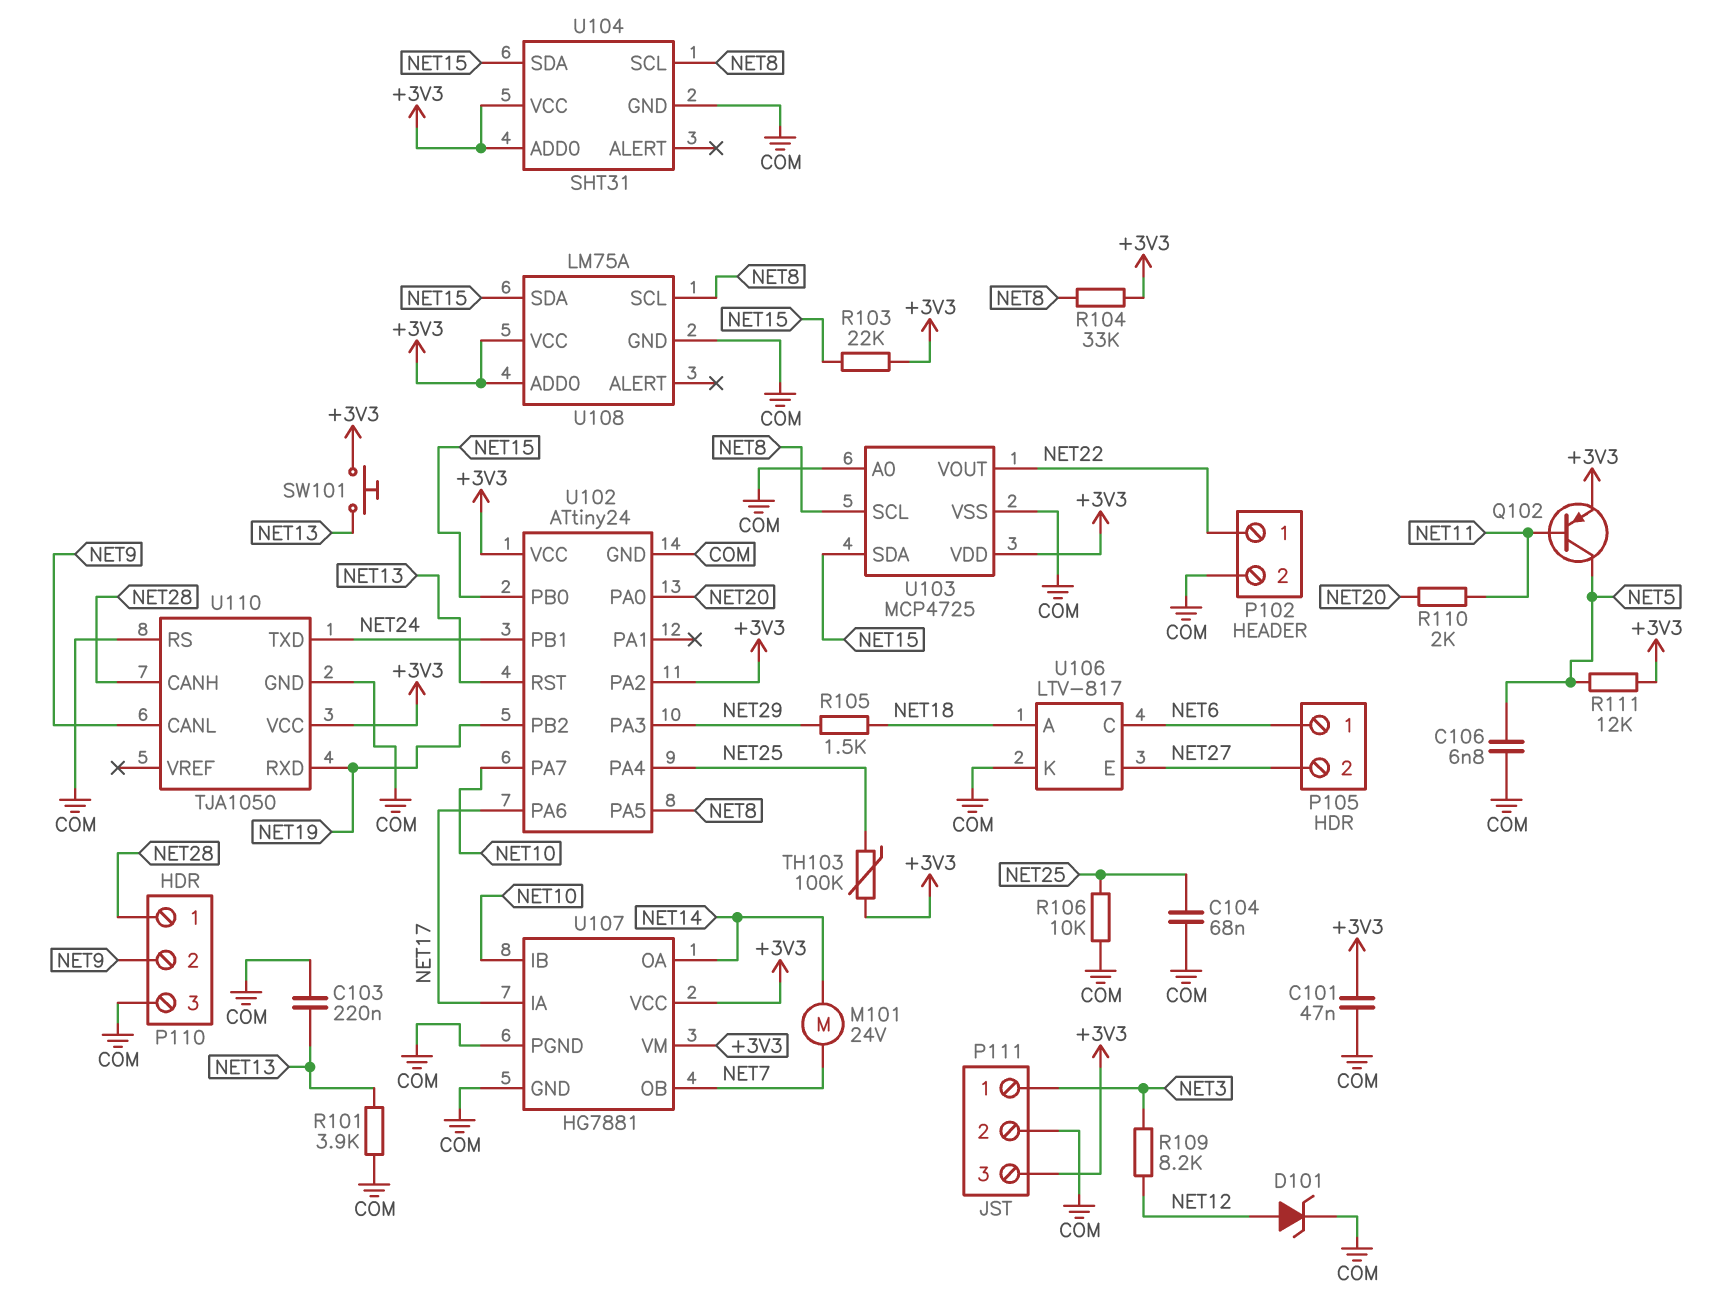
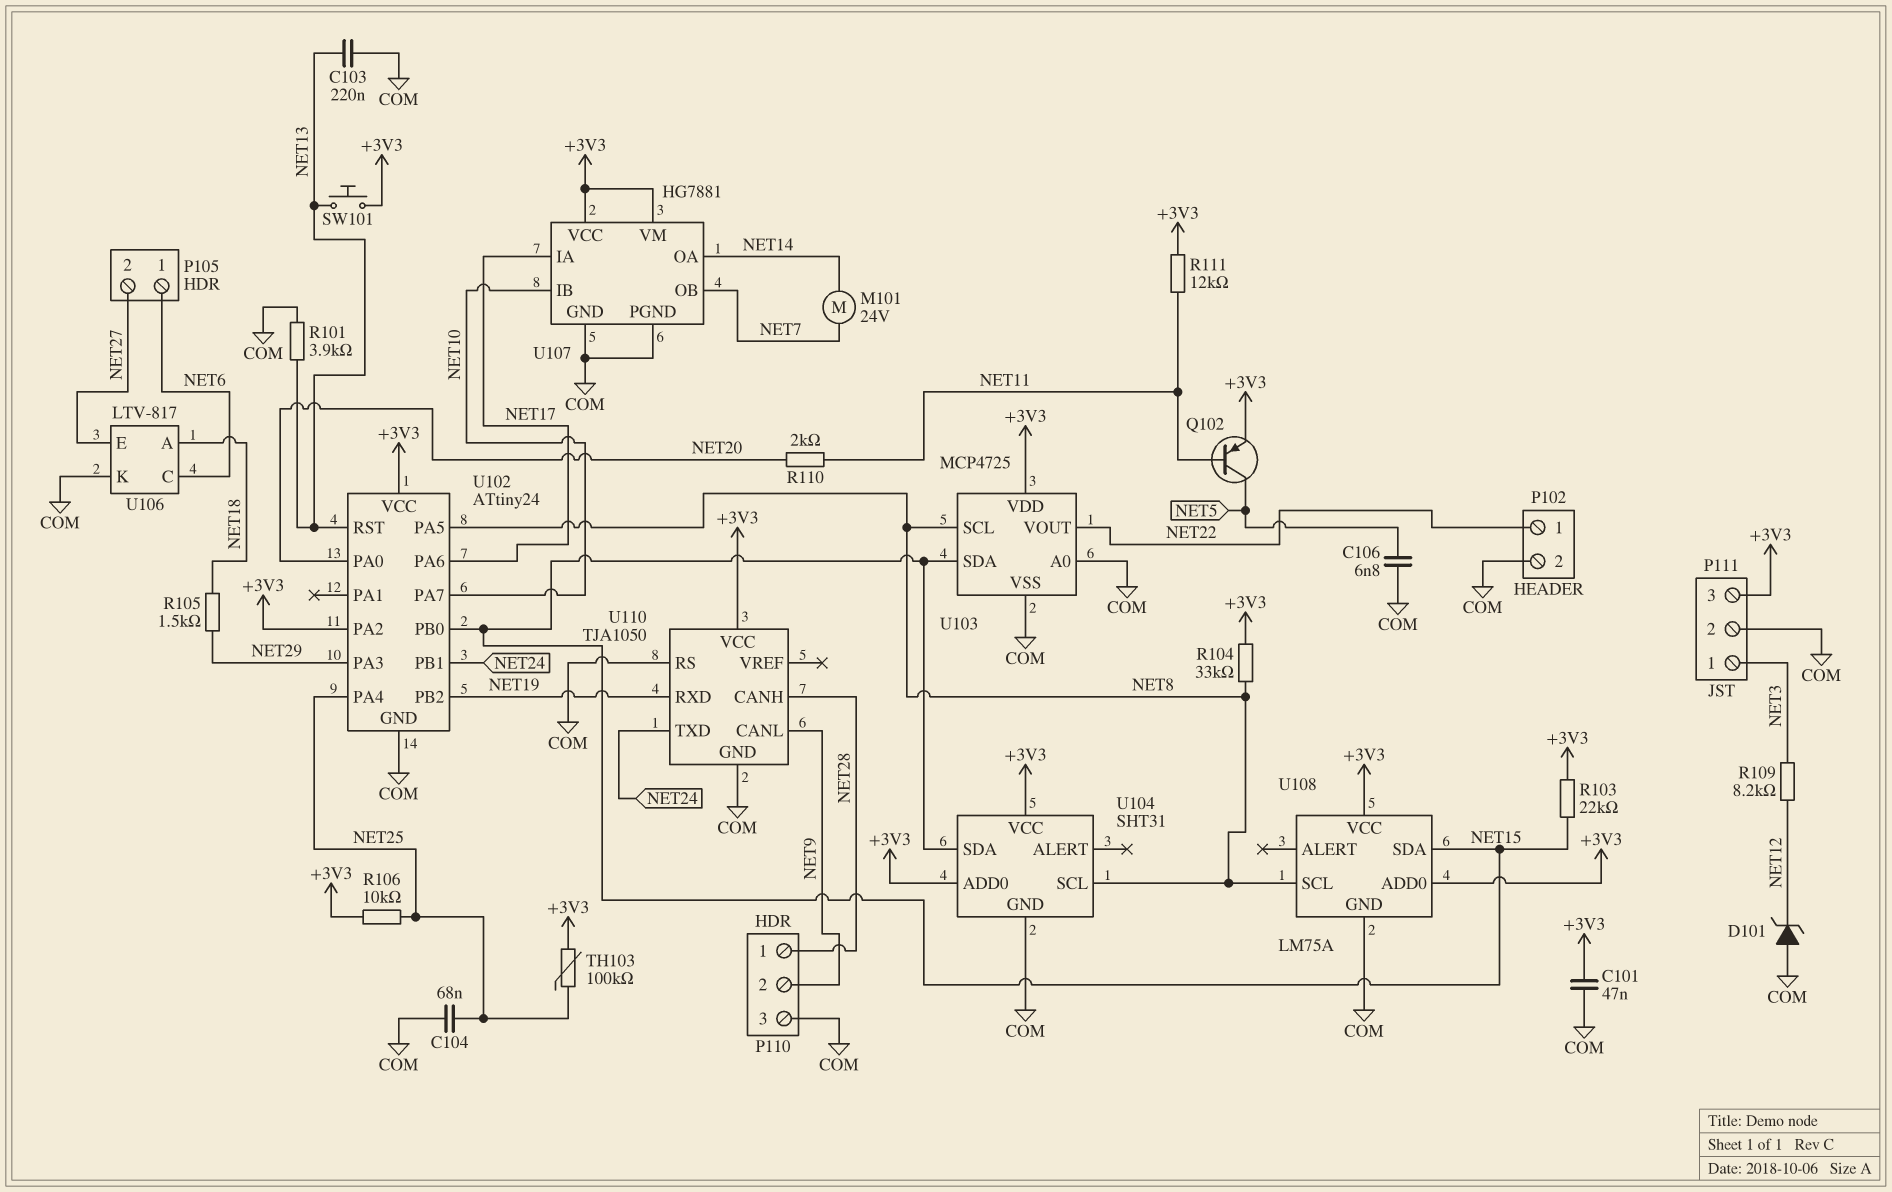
D101: zener (A NET12, K COM) -> zener (A COM, K NET12)
R106: 10k (COM, NET25) -> 10k (+3V3, NET25)
R111: 12k (+3V3, NET5) -> 12k (+3V3, NET11)

